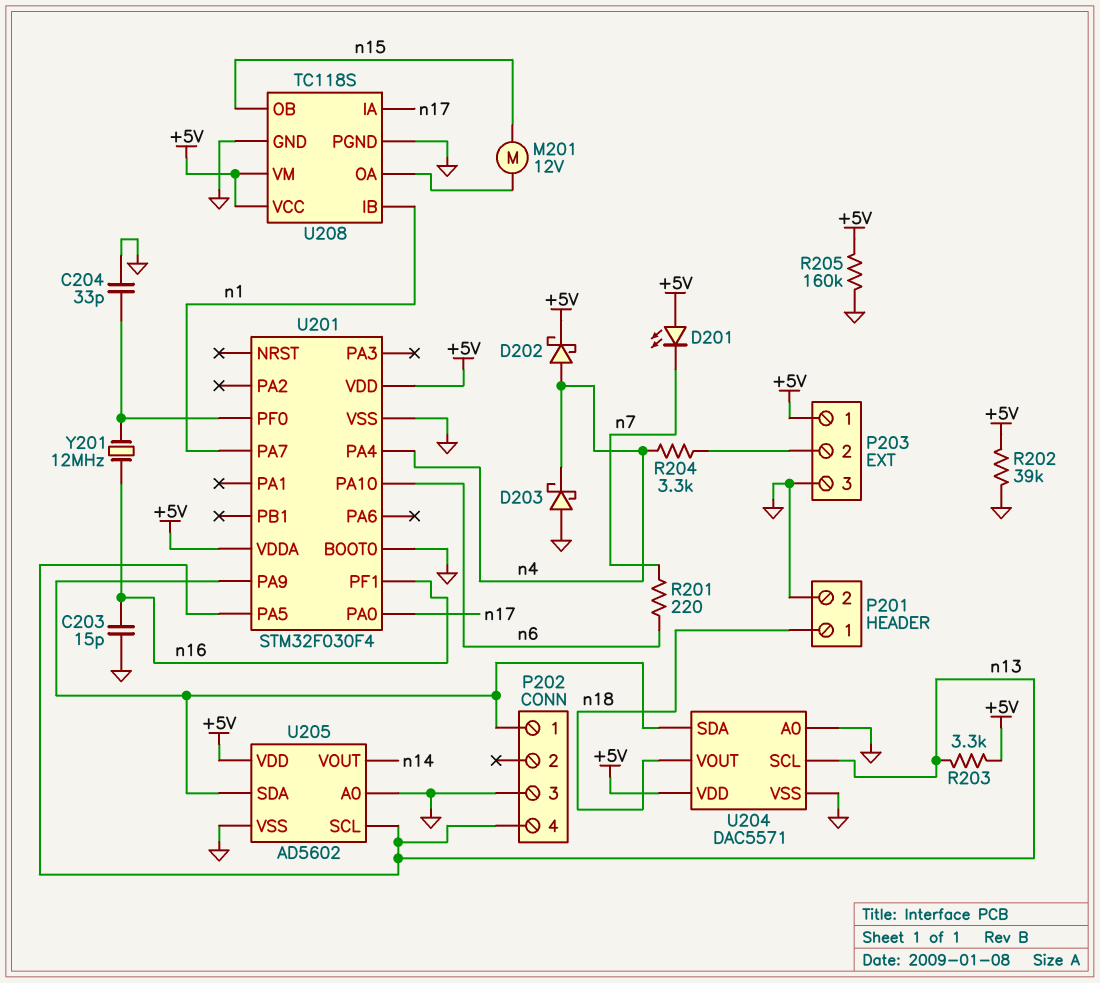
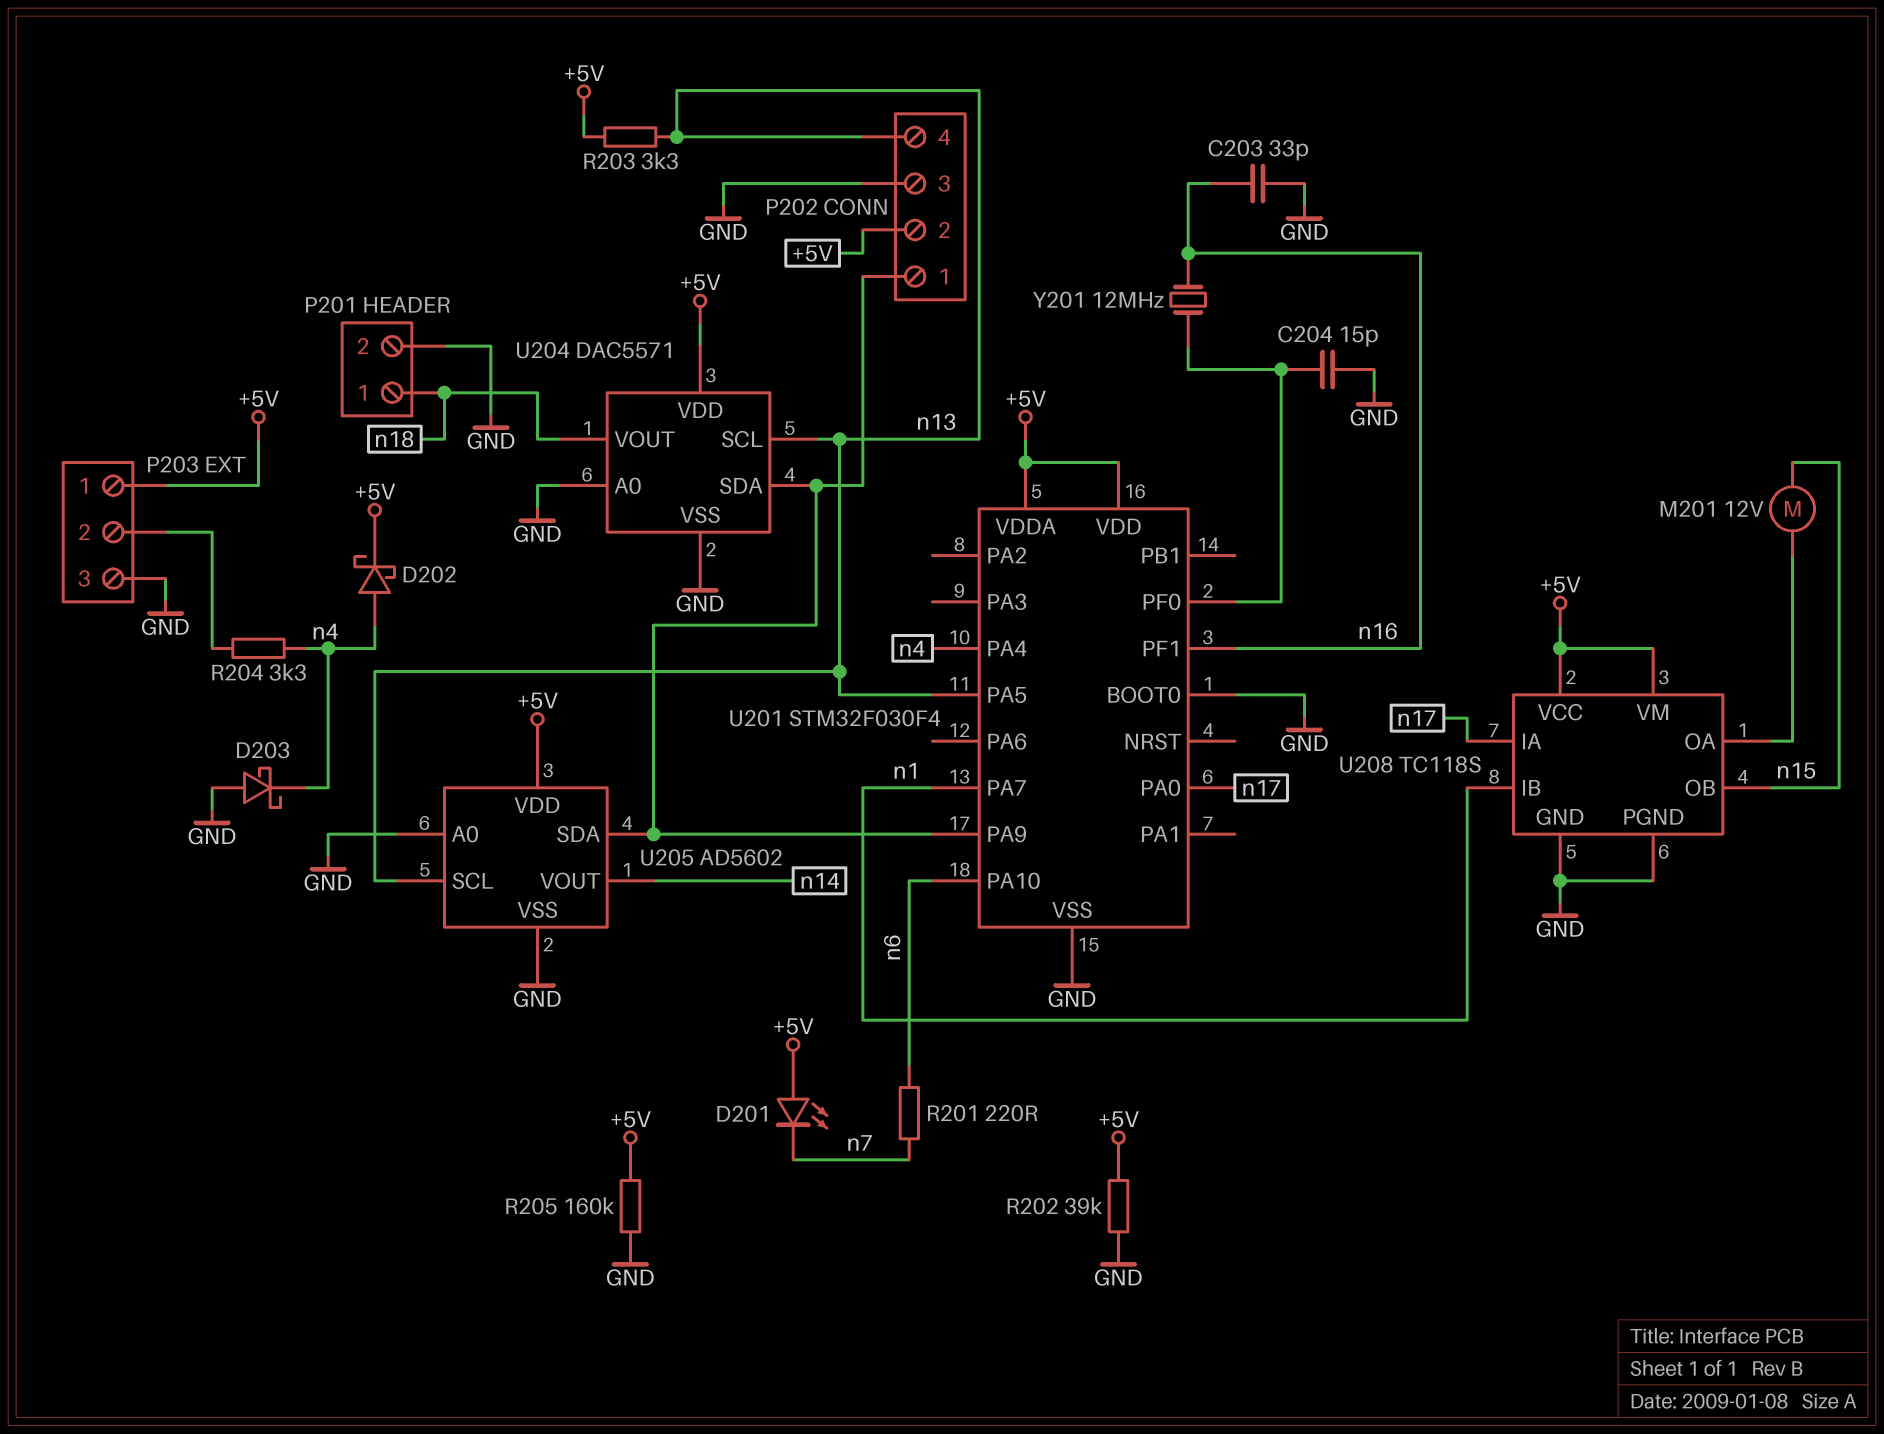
C203: 15pF (GND, n16) -> 33pF (GND, n16)
C204: 33pF (GND, U201/PF0) -> 15pF (GND, U201/PF0)
P202 pin 2: none -> +5V

